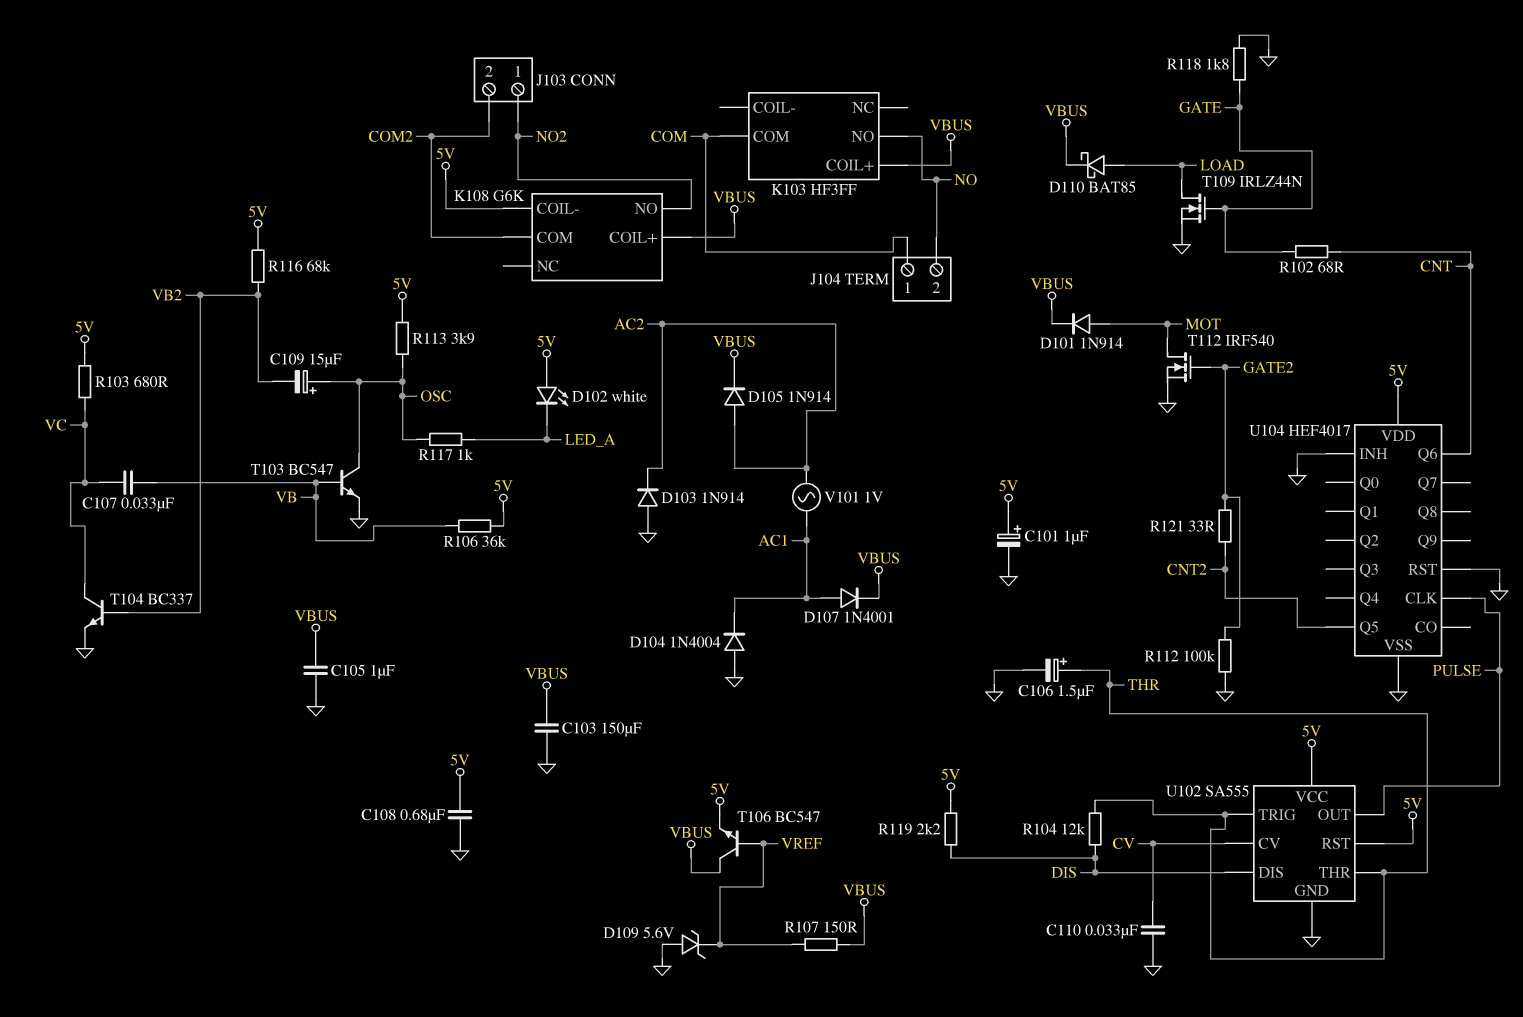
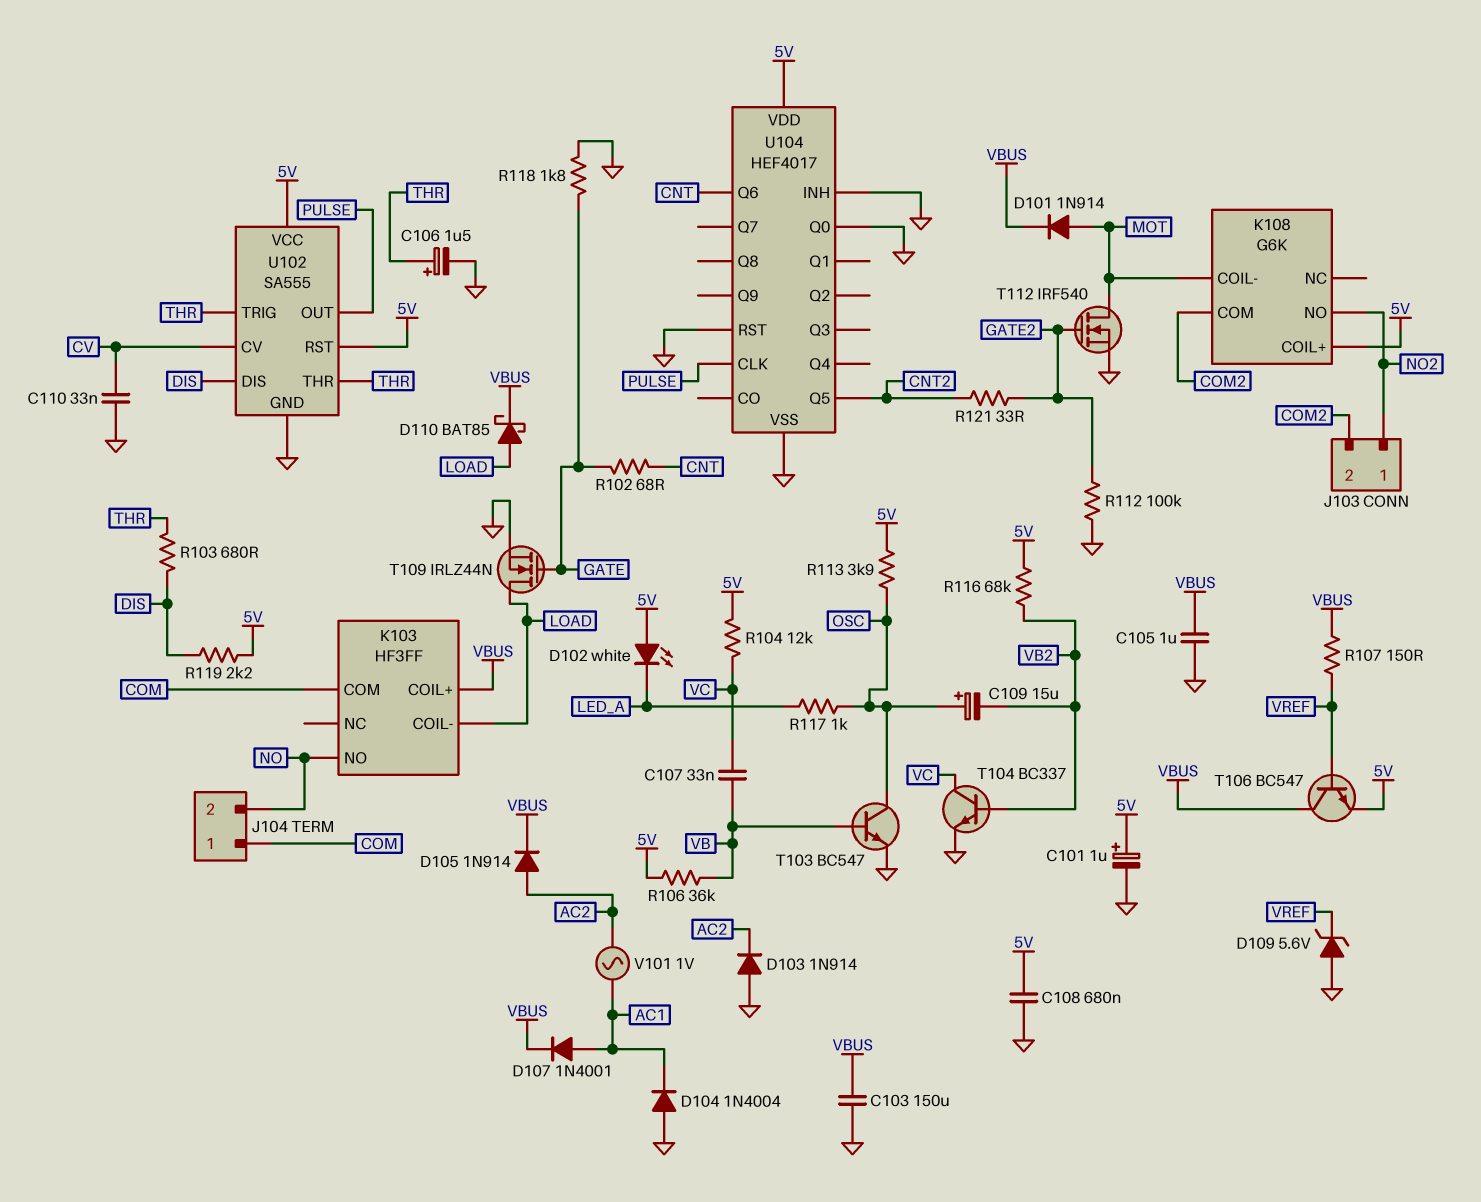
K103 pin COIL-: none -> LOAD
K108 pin COIL+: VBUS -> 5V
K108 pin COIL-: 5V -> MOT
R103: 680 (5V, VC) -> 680 (DIS, THR)
R104: 12k (DIS, THR) -> 12k (5V, VC)
U104 pin Q0: none -> GND

